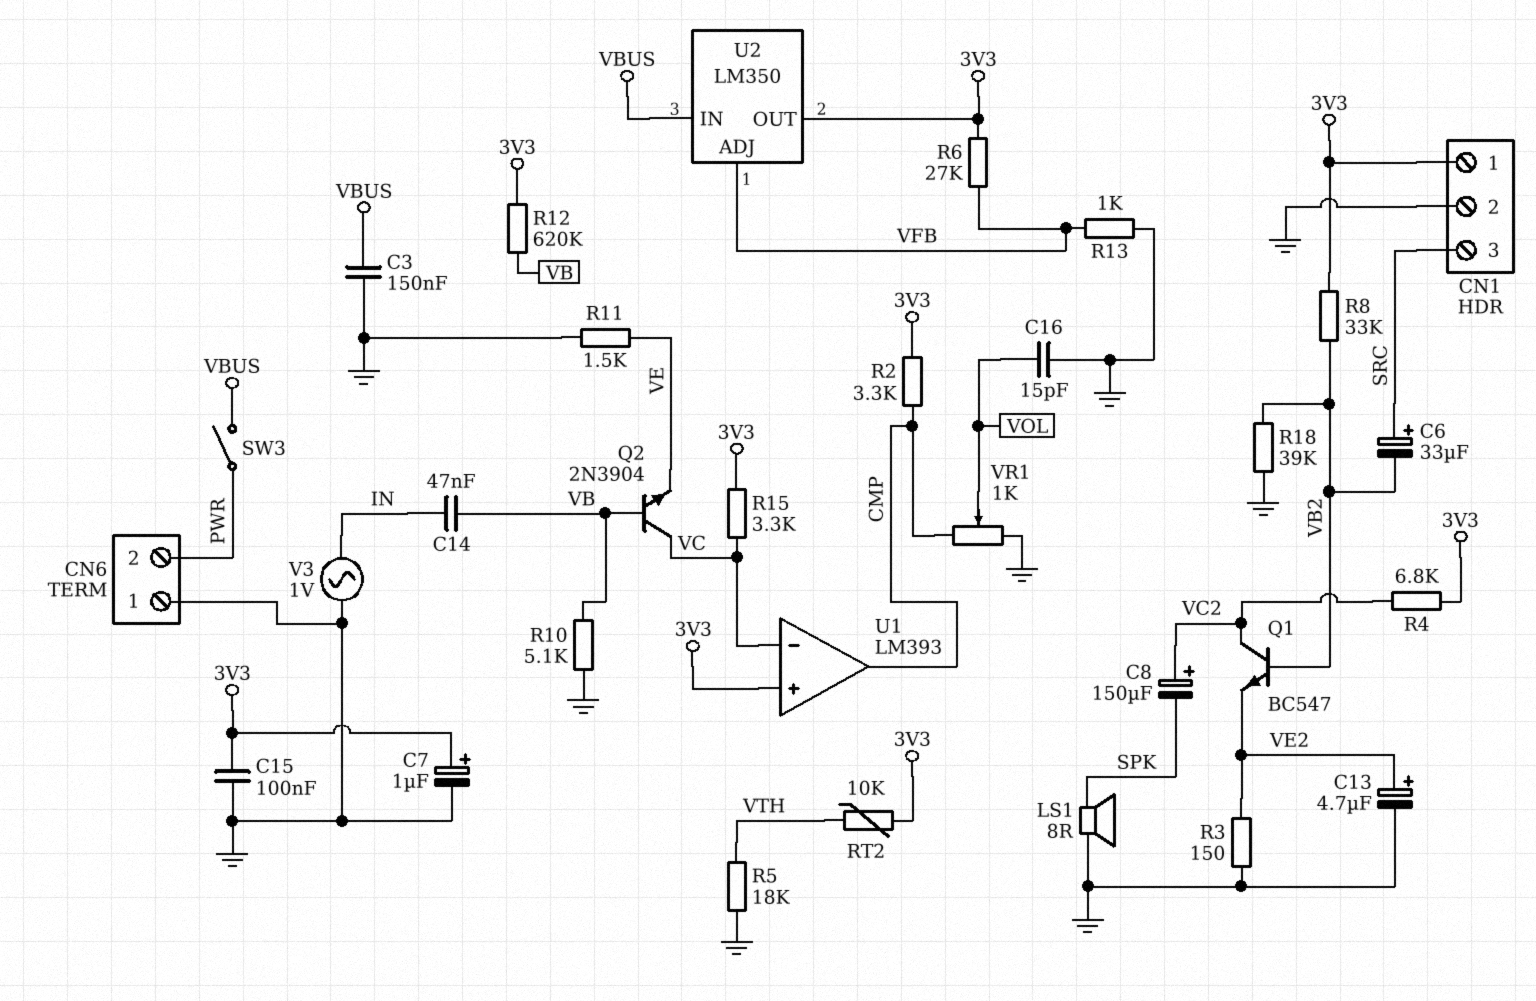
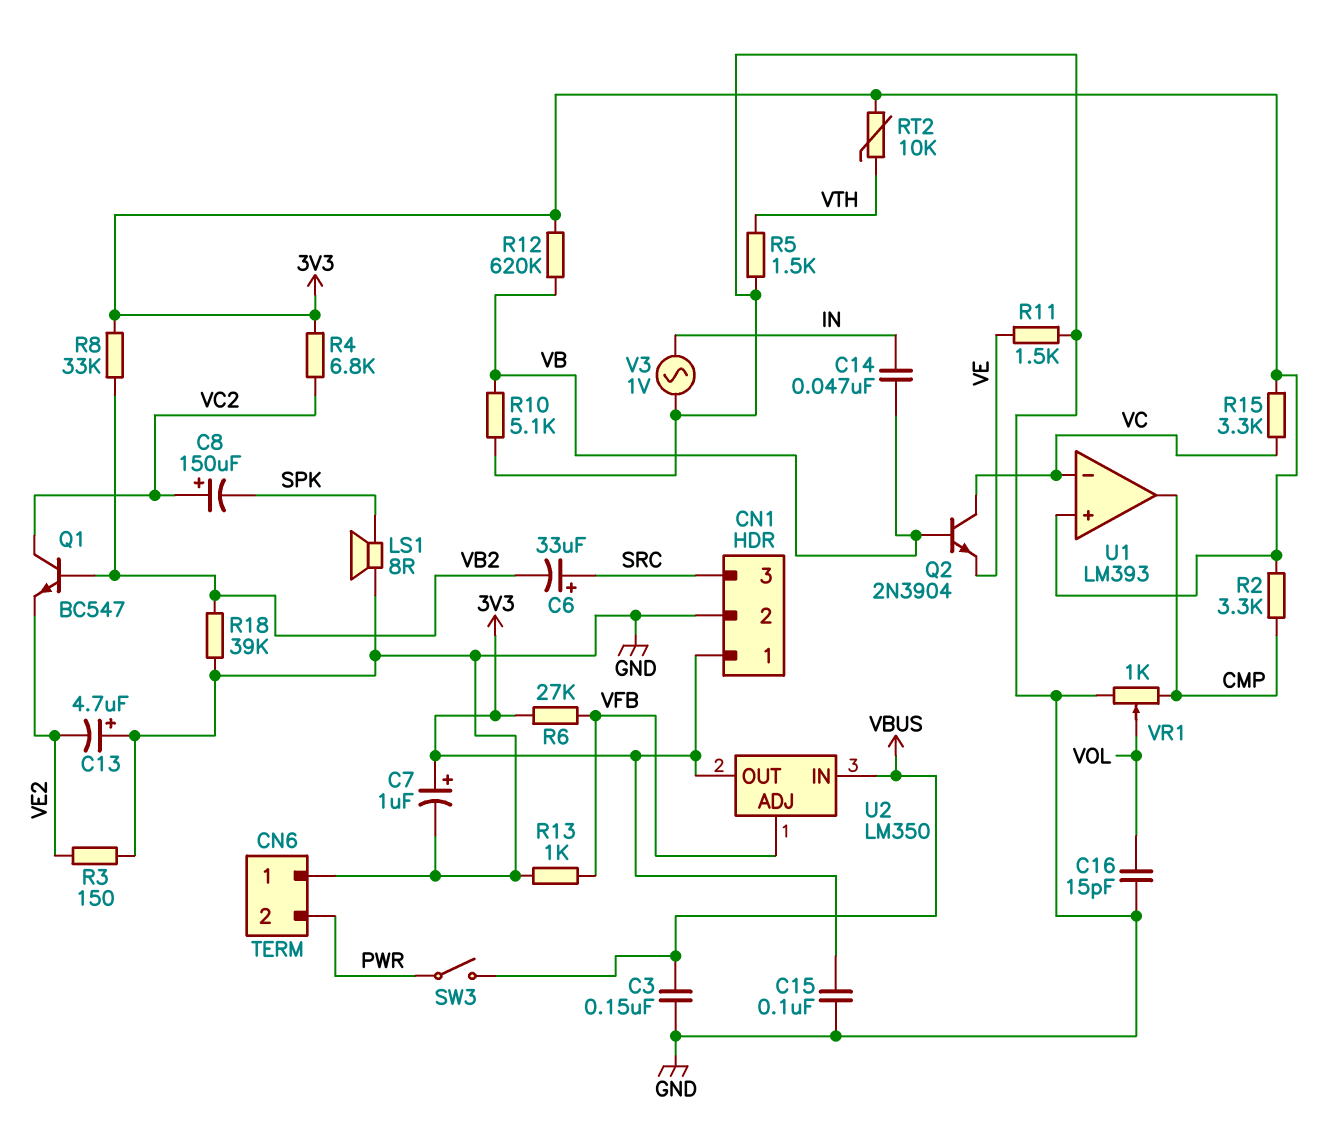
C13: 4.7uF (plus VE2, minus GND) -> 4.7uF (plus GND, minus VE2)
R5: 18k (GND, VTH) -> 1.5k (GND, VTH)

